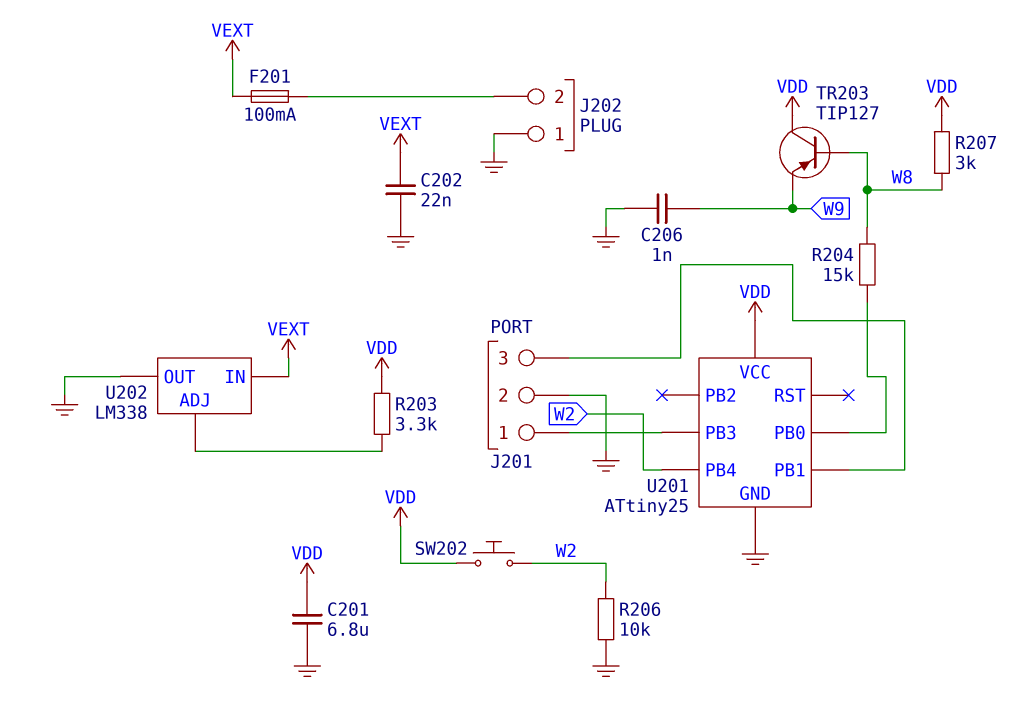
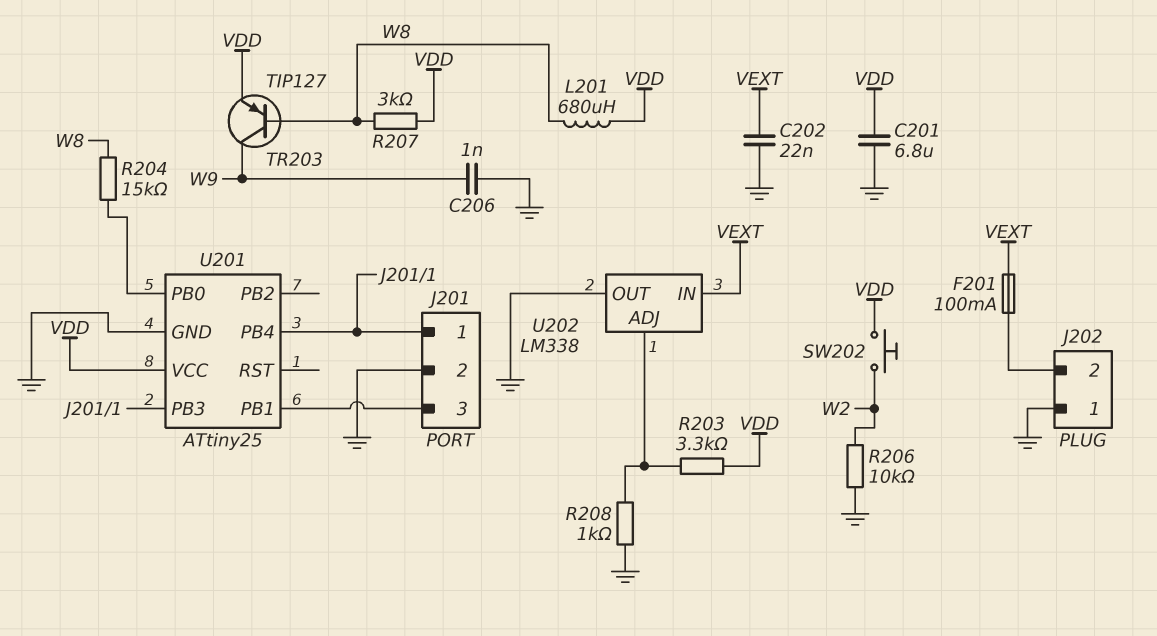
L201: none -> 680uH (VDD, W8)
R208: none -> 1k (GND, U202/ADJ)
TR203: PNP TIP127 (B W8, C VDD, E W9) -> PNP TIP127 (B W8, C W9, E VDD)
U201 pin PB4: W2 -> J201/1

